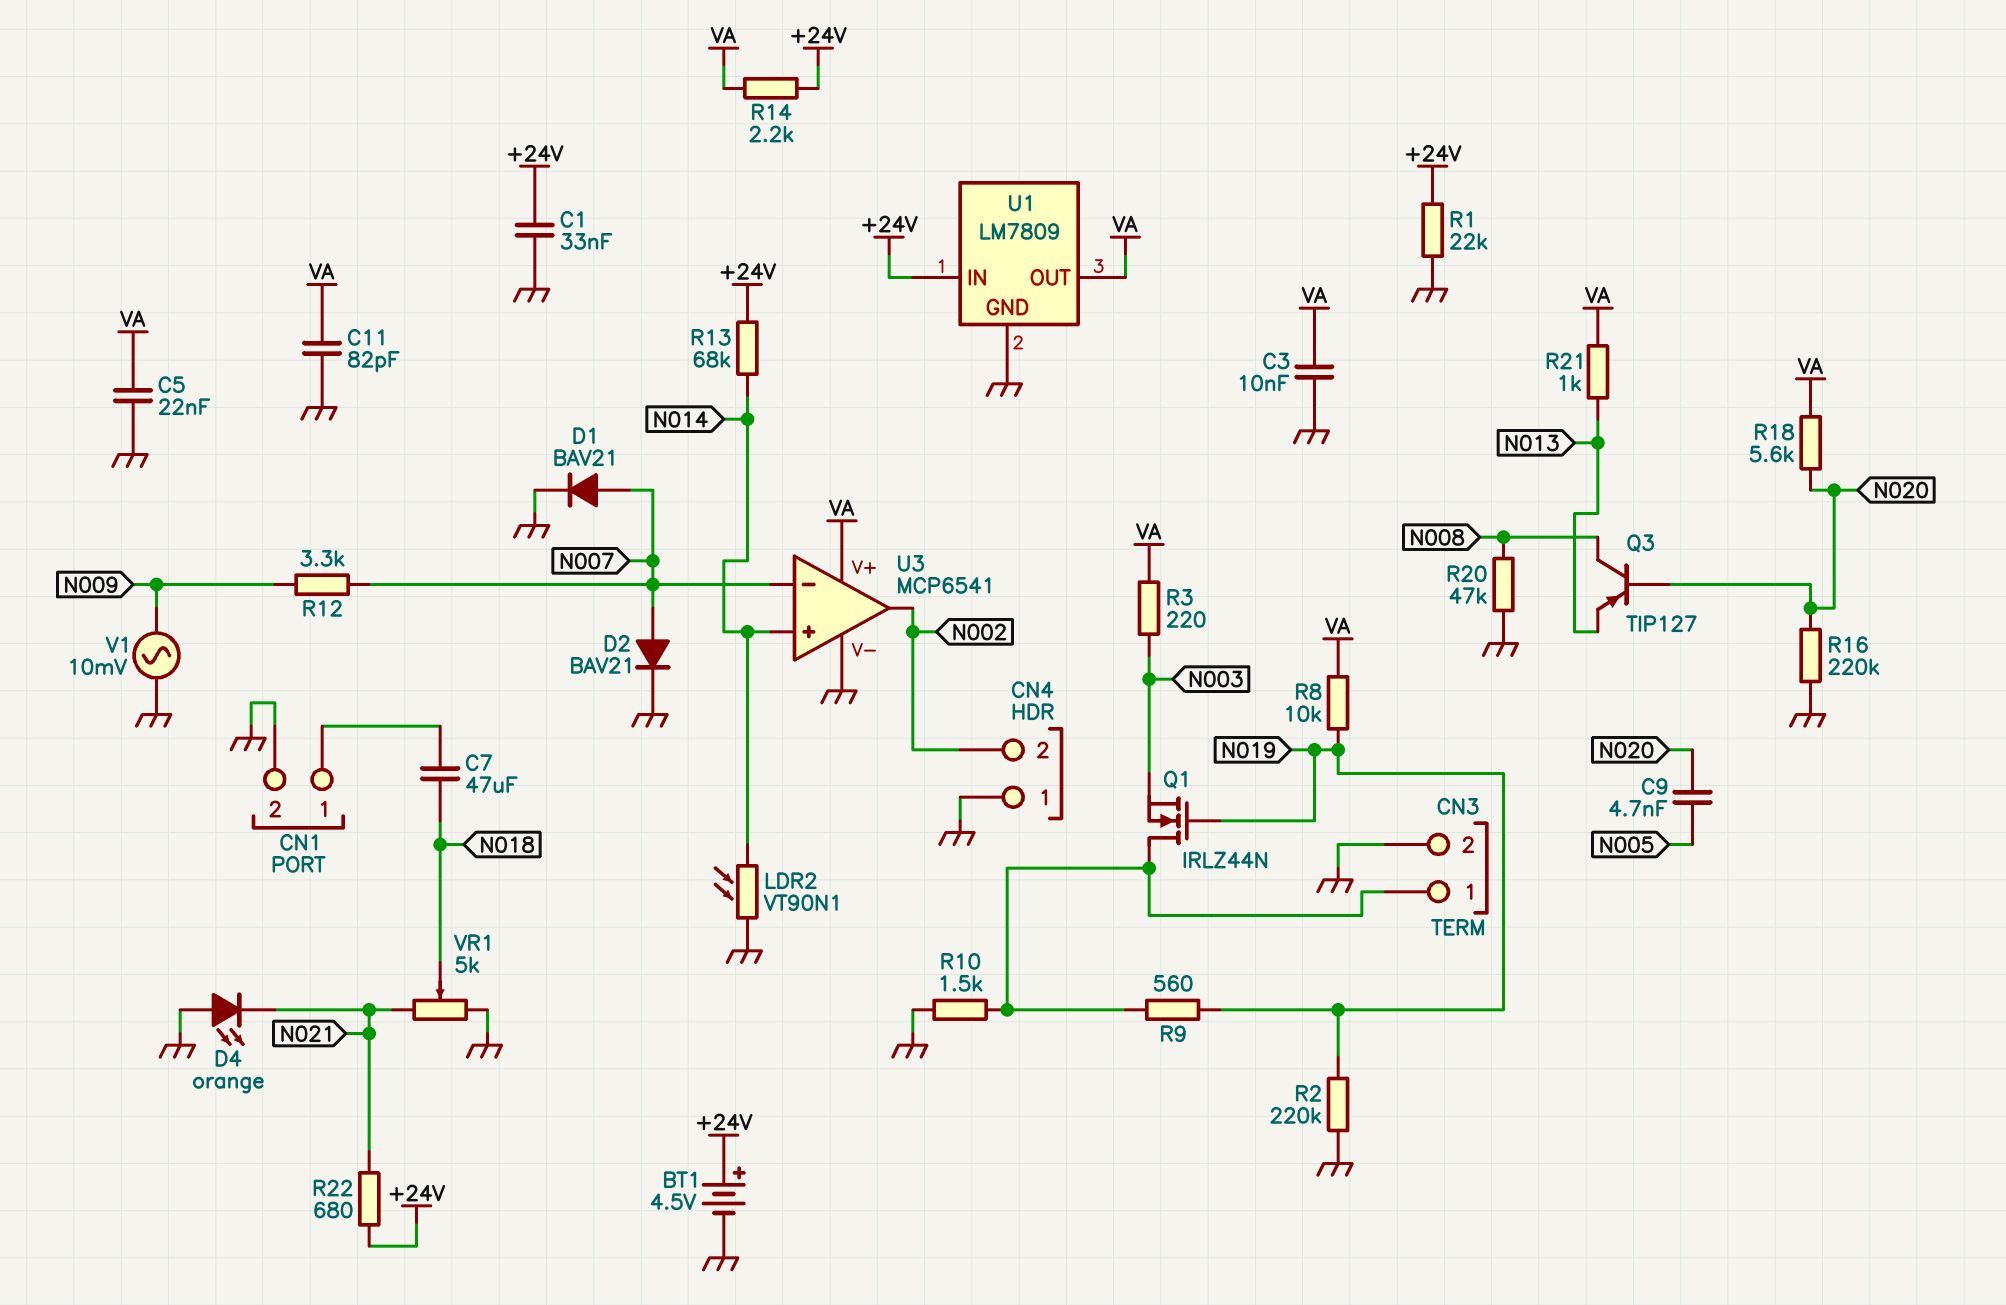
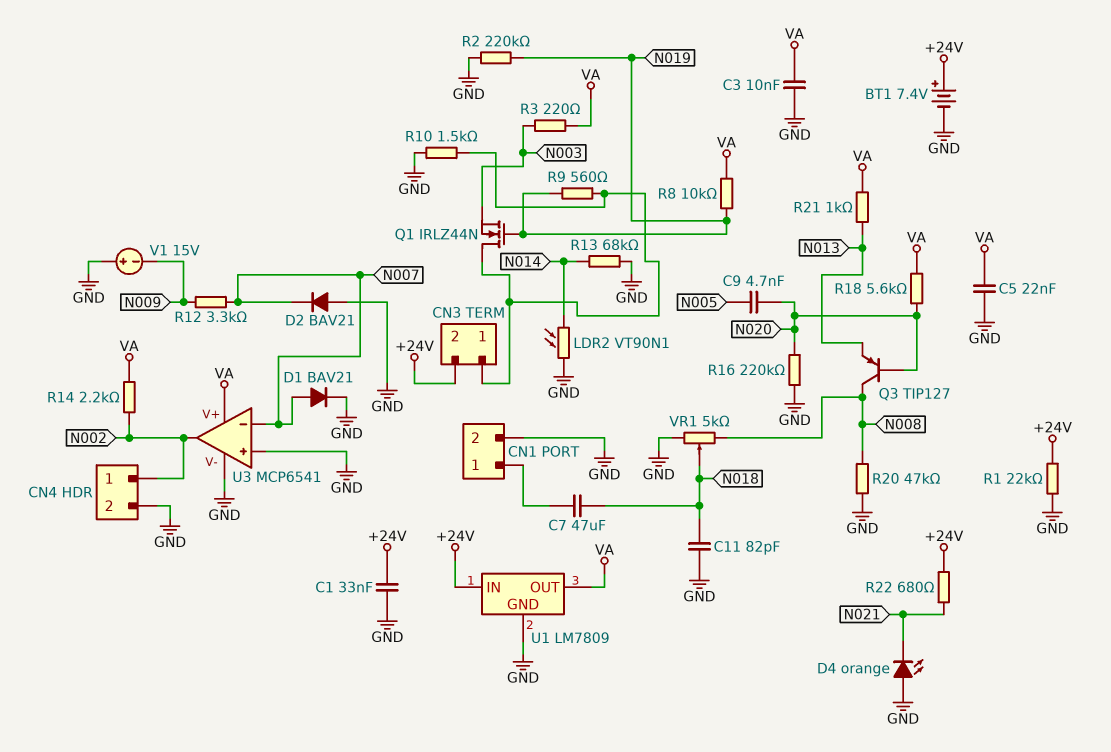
BT1: 4.5V (plus +24V, minus GND) -> 7.4V (plus +24V, minus GND)
C11: 82pF (GND, VA) -> 82pF (GND, N018)
CN3 pin 2: GND -> +24V
CN4 pin 1: GND -> N002
CN4 pin 2: N002 -> GND
D2: diode BAV21 (A N007, K GND) -> diode BAV21 (A GND, K N007)
R13: 68k (+24V, N014) -> 68k (GND, N014)
R14: 2.2k (+24V, VA) -> 2.2k (N002, VA)
U3 pin in+: N014 -> GND
V1: AC 10mV (GND, N009) -> 15V (plus GND, minus N009)
VR1: 5k (GND, N021, wiper N018) -> 5k (GND, N008, wiper N018)

